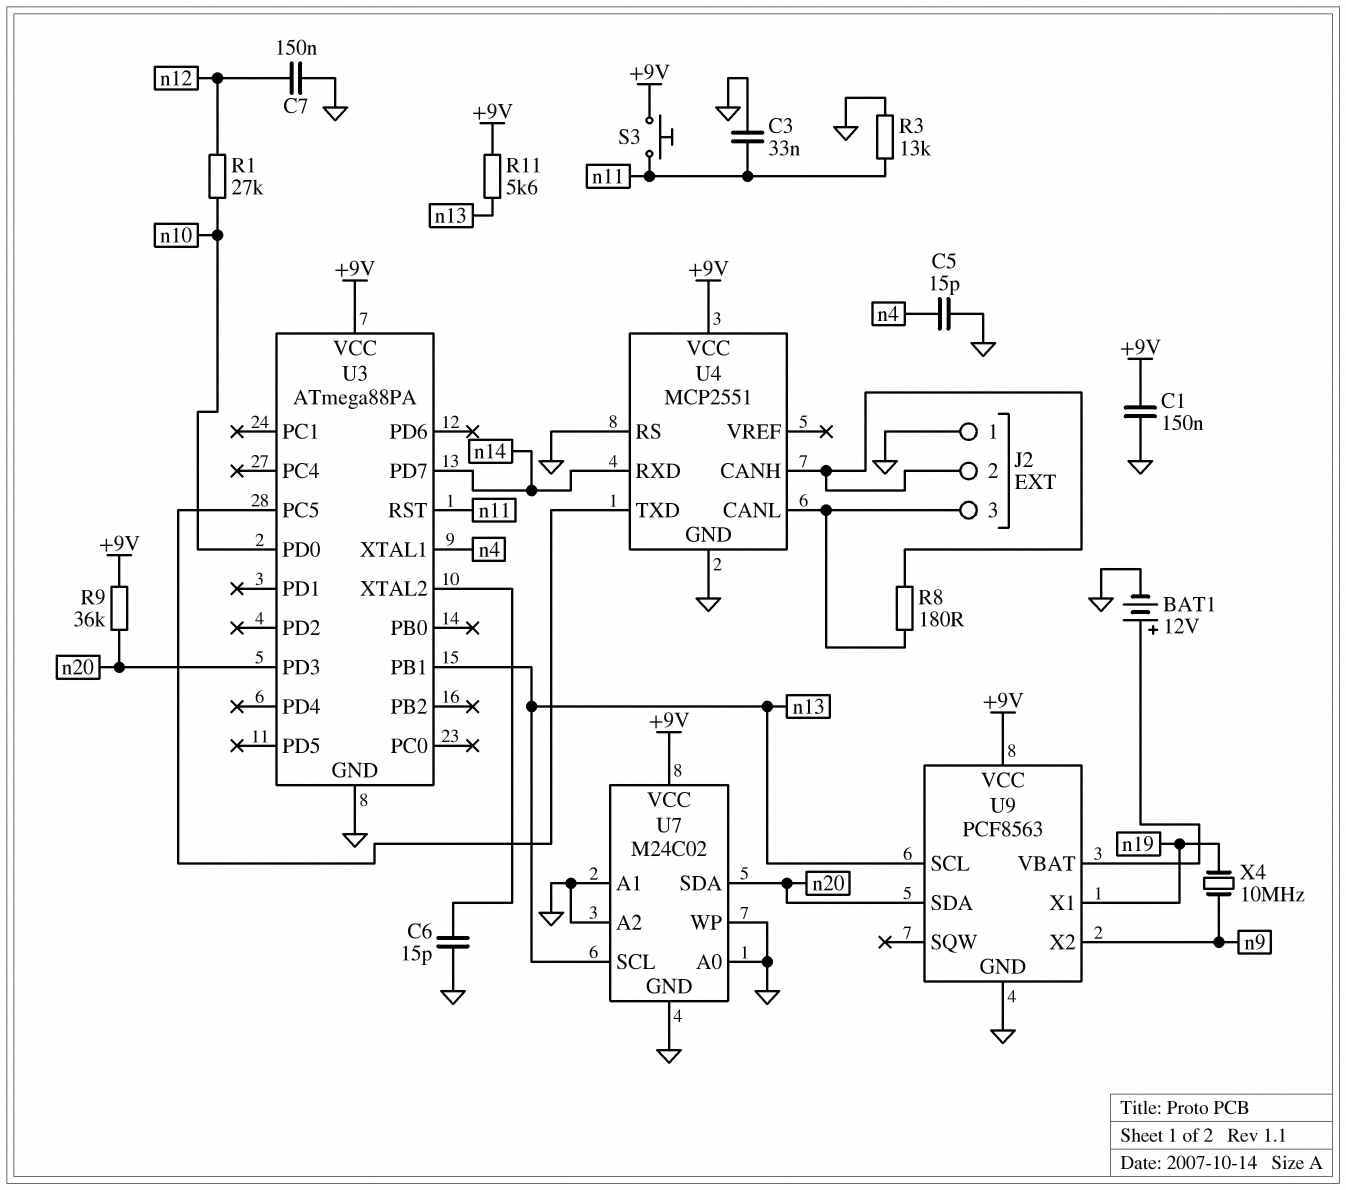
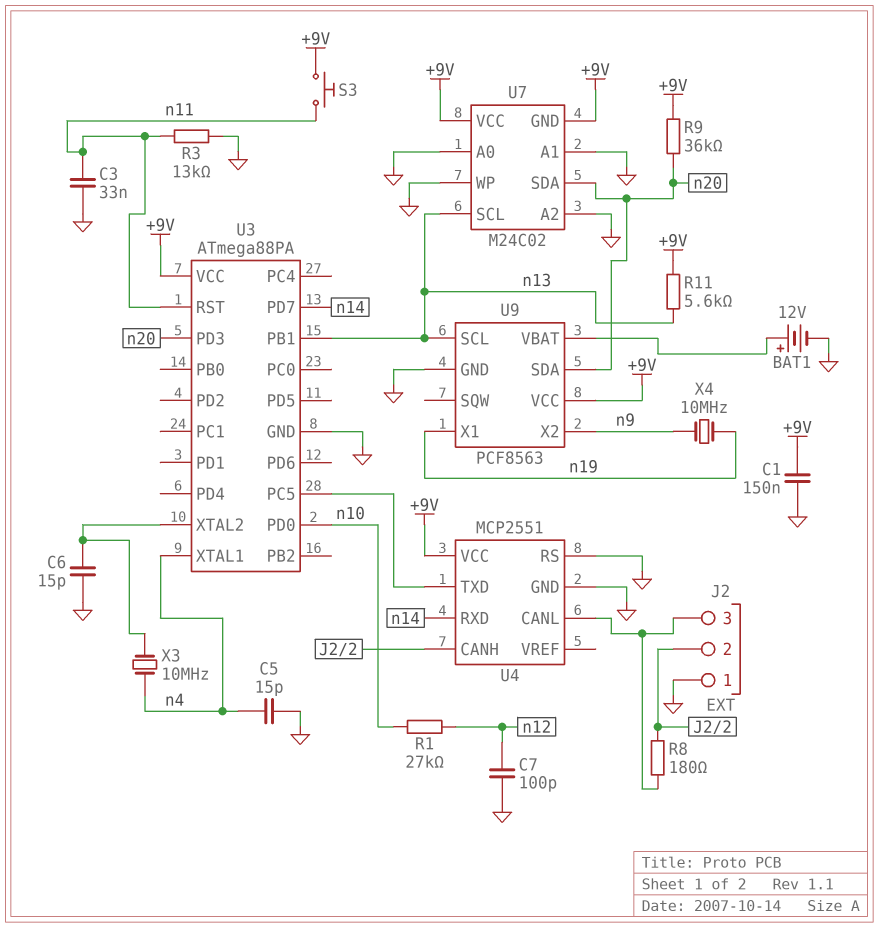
C7: 150nF (GND, n12) -> 100pF (GND, n12)
U7 pin GND: GND -> +9V
X3: none -> 10MHz (U3/XTAL2, n4)

